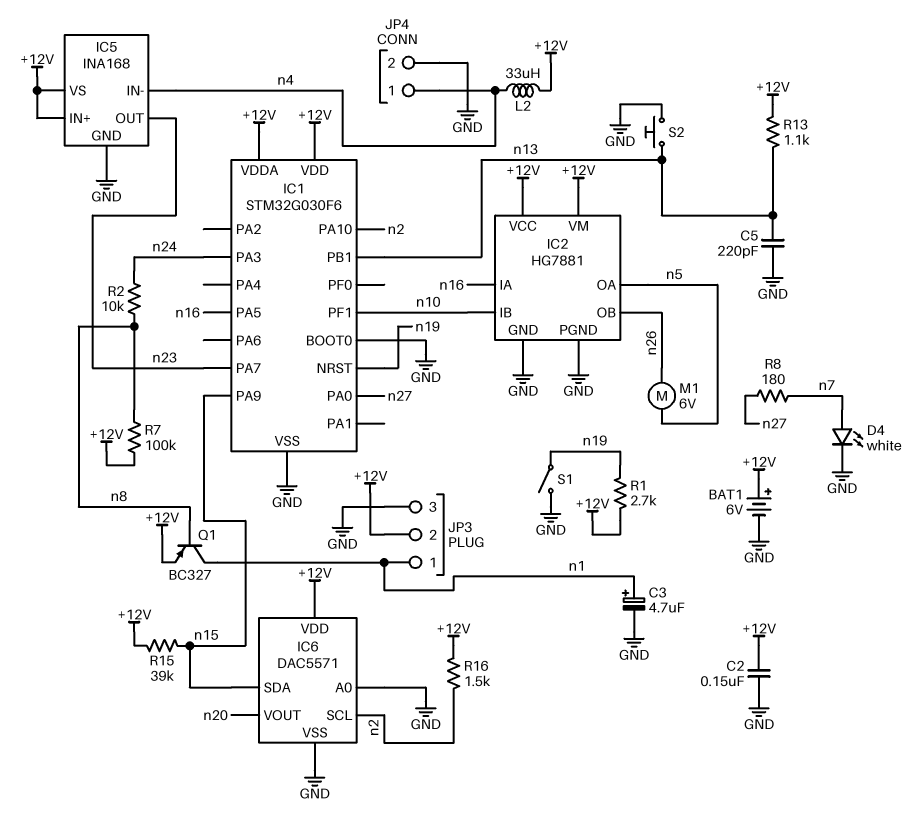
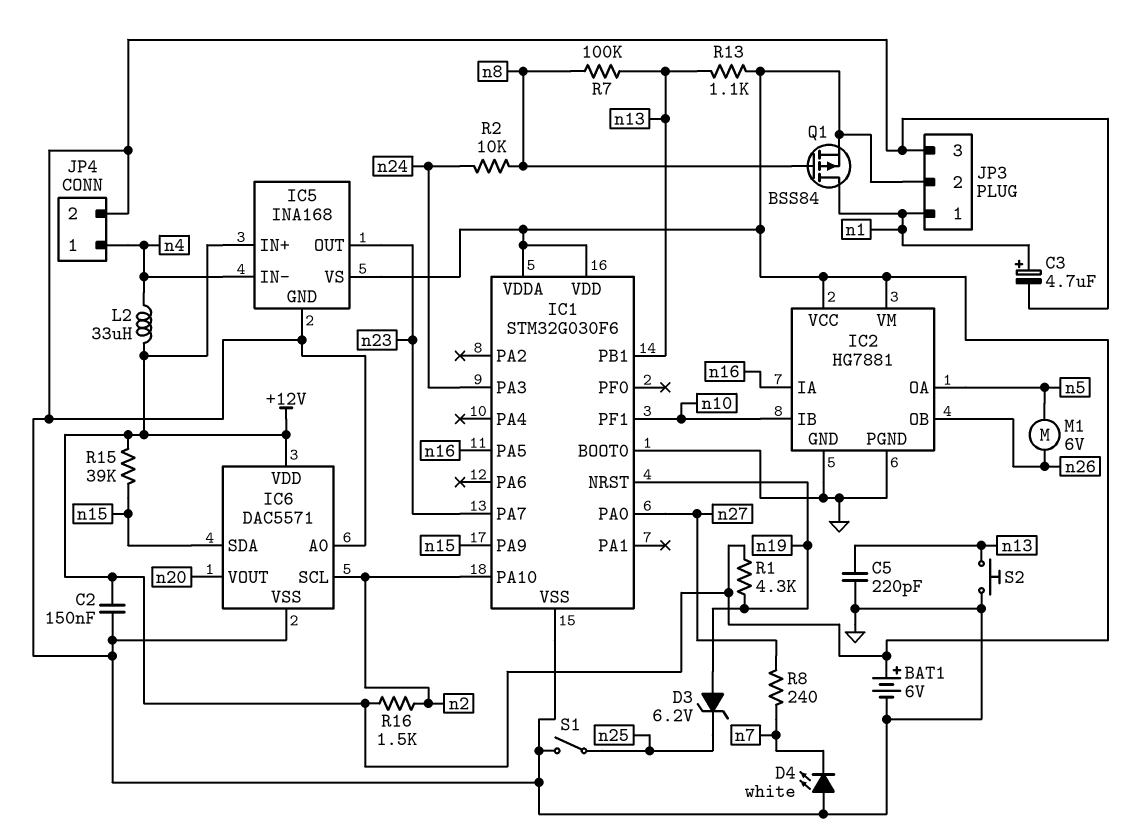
D3: none -> zener 6.2V (A n19, K n25)
D4: LED white (A n7, K GND) -> LED white (A GND, K n7)
Q1: PNP BC327 (B n8, C n1, E +12V) -> PMOS BSS84 (G n8, D n1, S +12V)
R1: 2.7k (+12V, n19) -> 4.3k (+12V, n19)
R7: 100k (+12V, n8) -> 100k (n8, n13)
R8: 180 (n7, n27) -> 240 (n7, n27)
S1: switch (GND, n19) -> switch (GND, n25)

